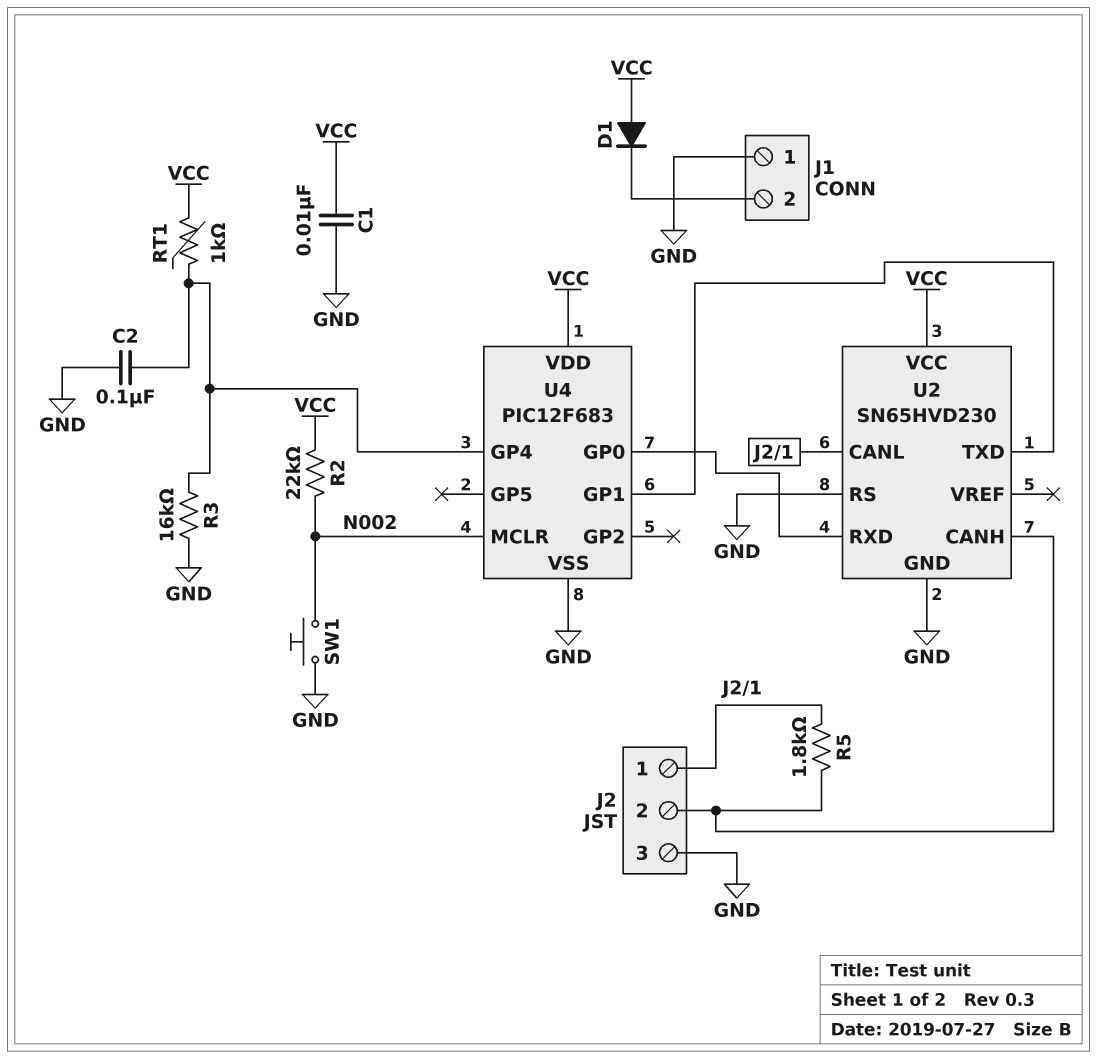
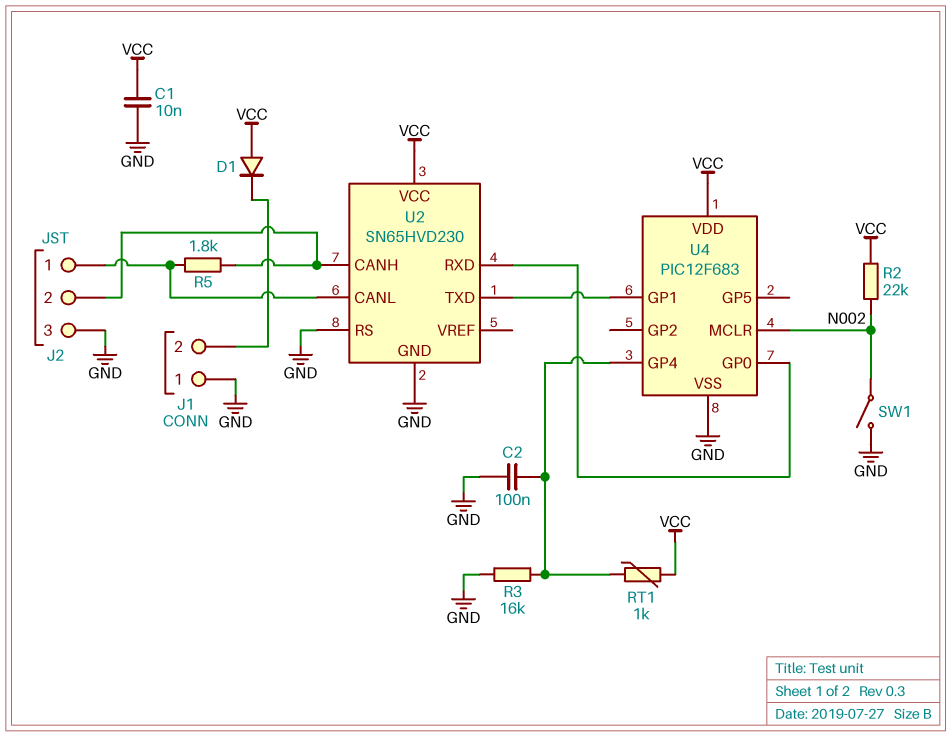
SW1: button (GND, N002) -> switch (GND, N002)

